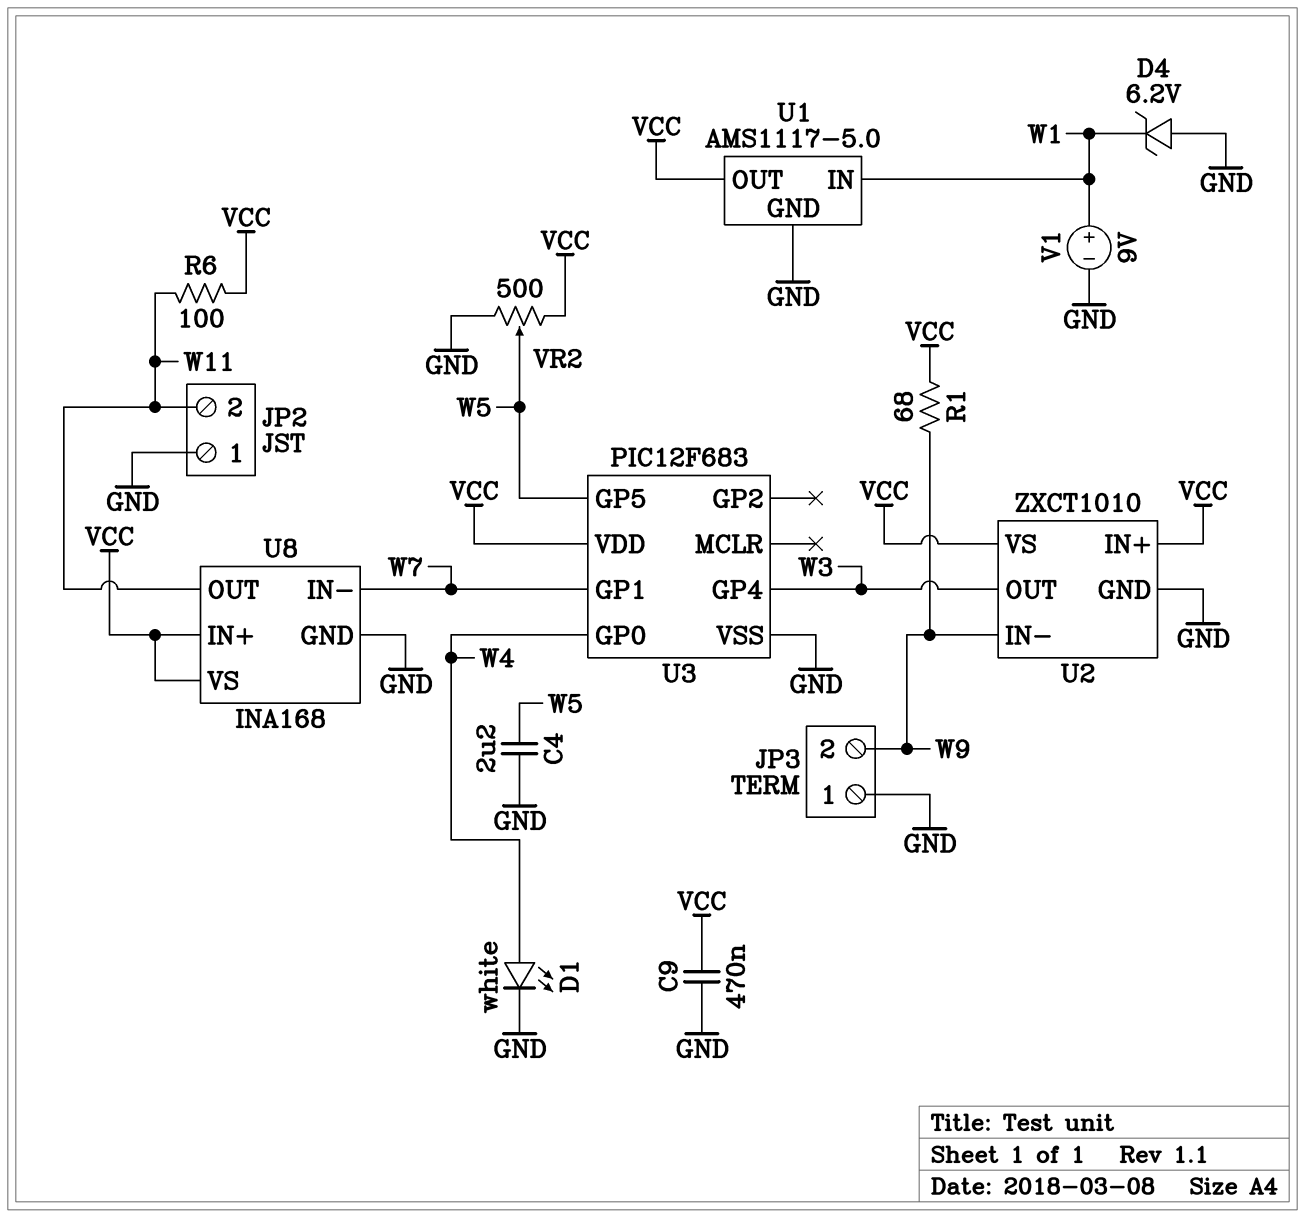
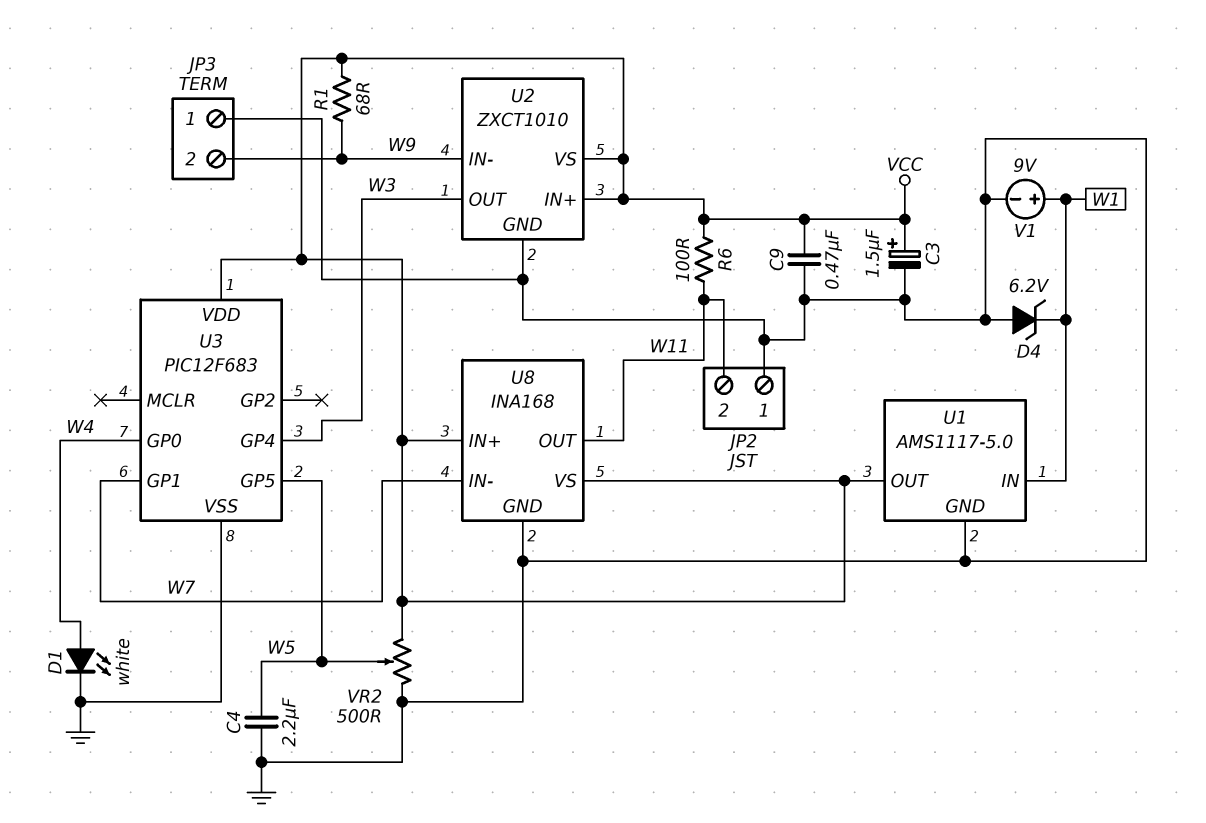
C3: none -> 1.5uF (plus VCC, minus GND)

